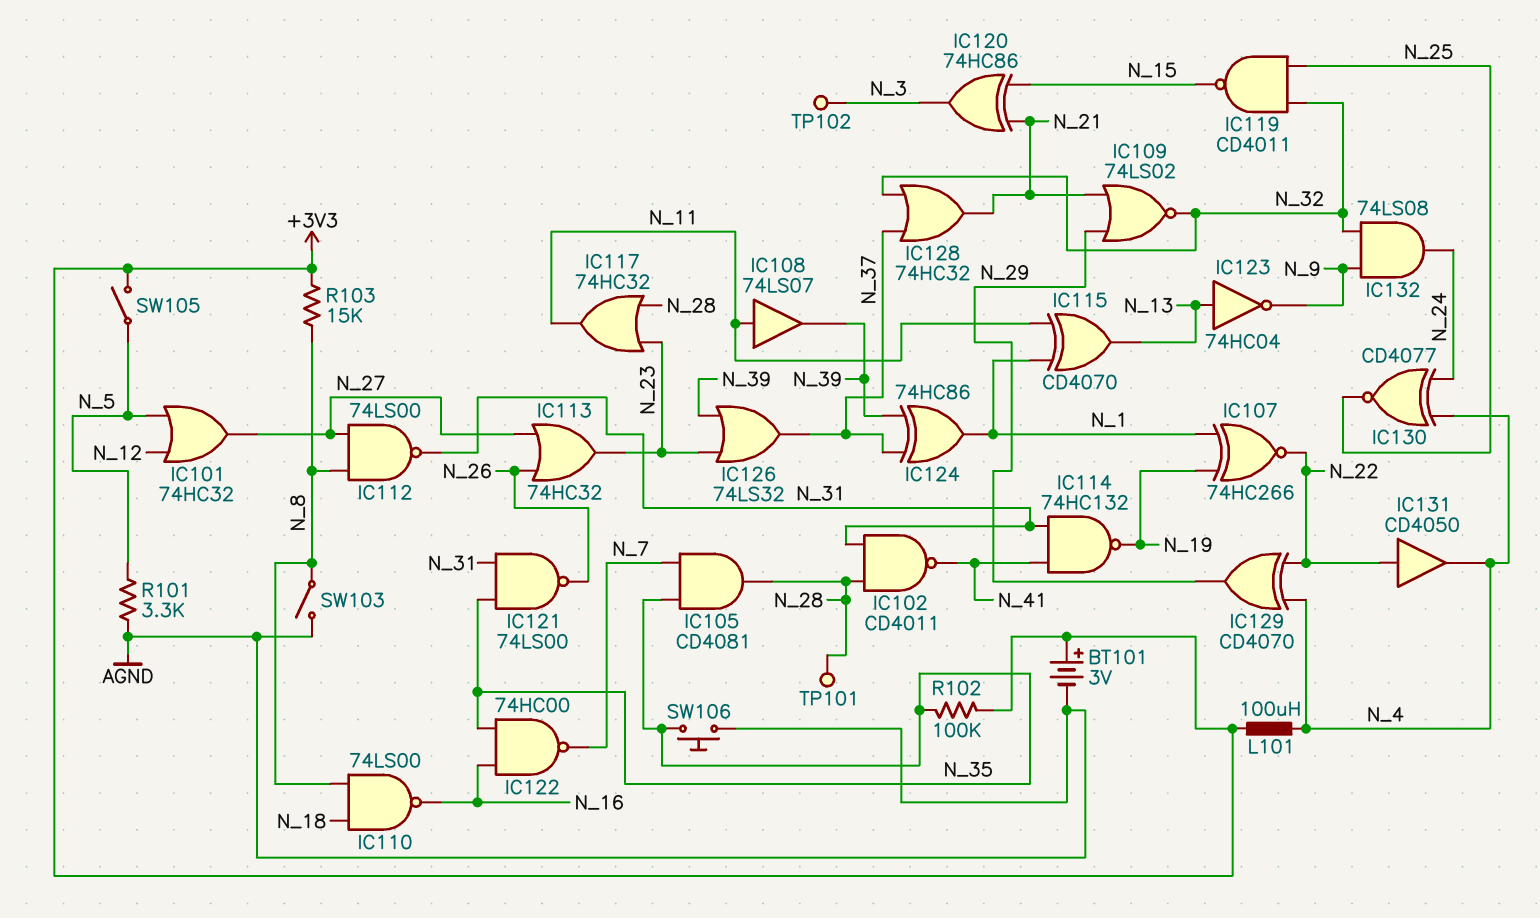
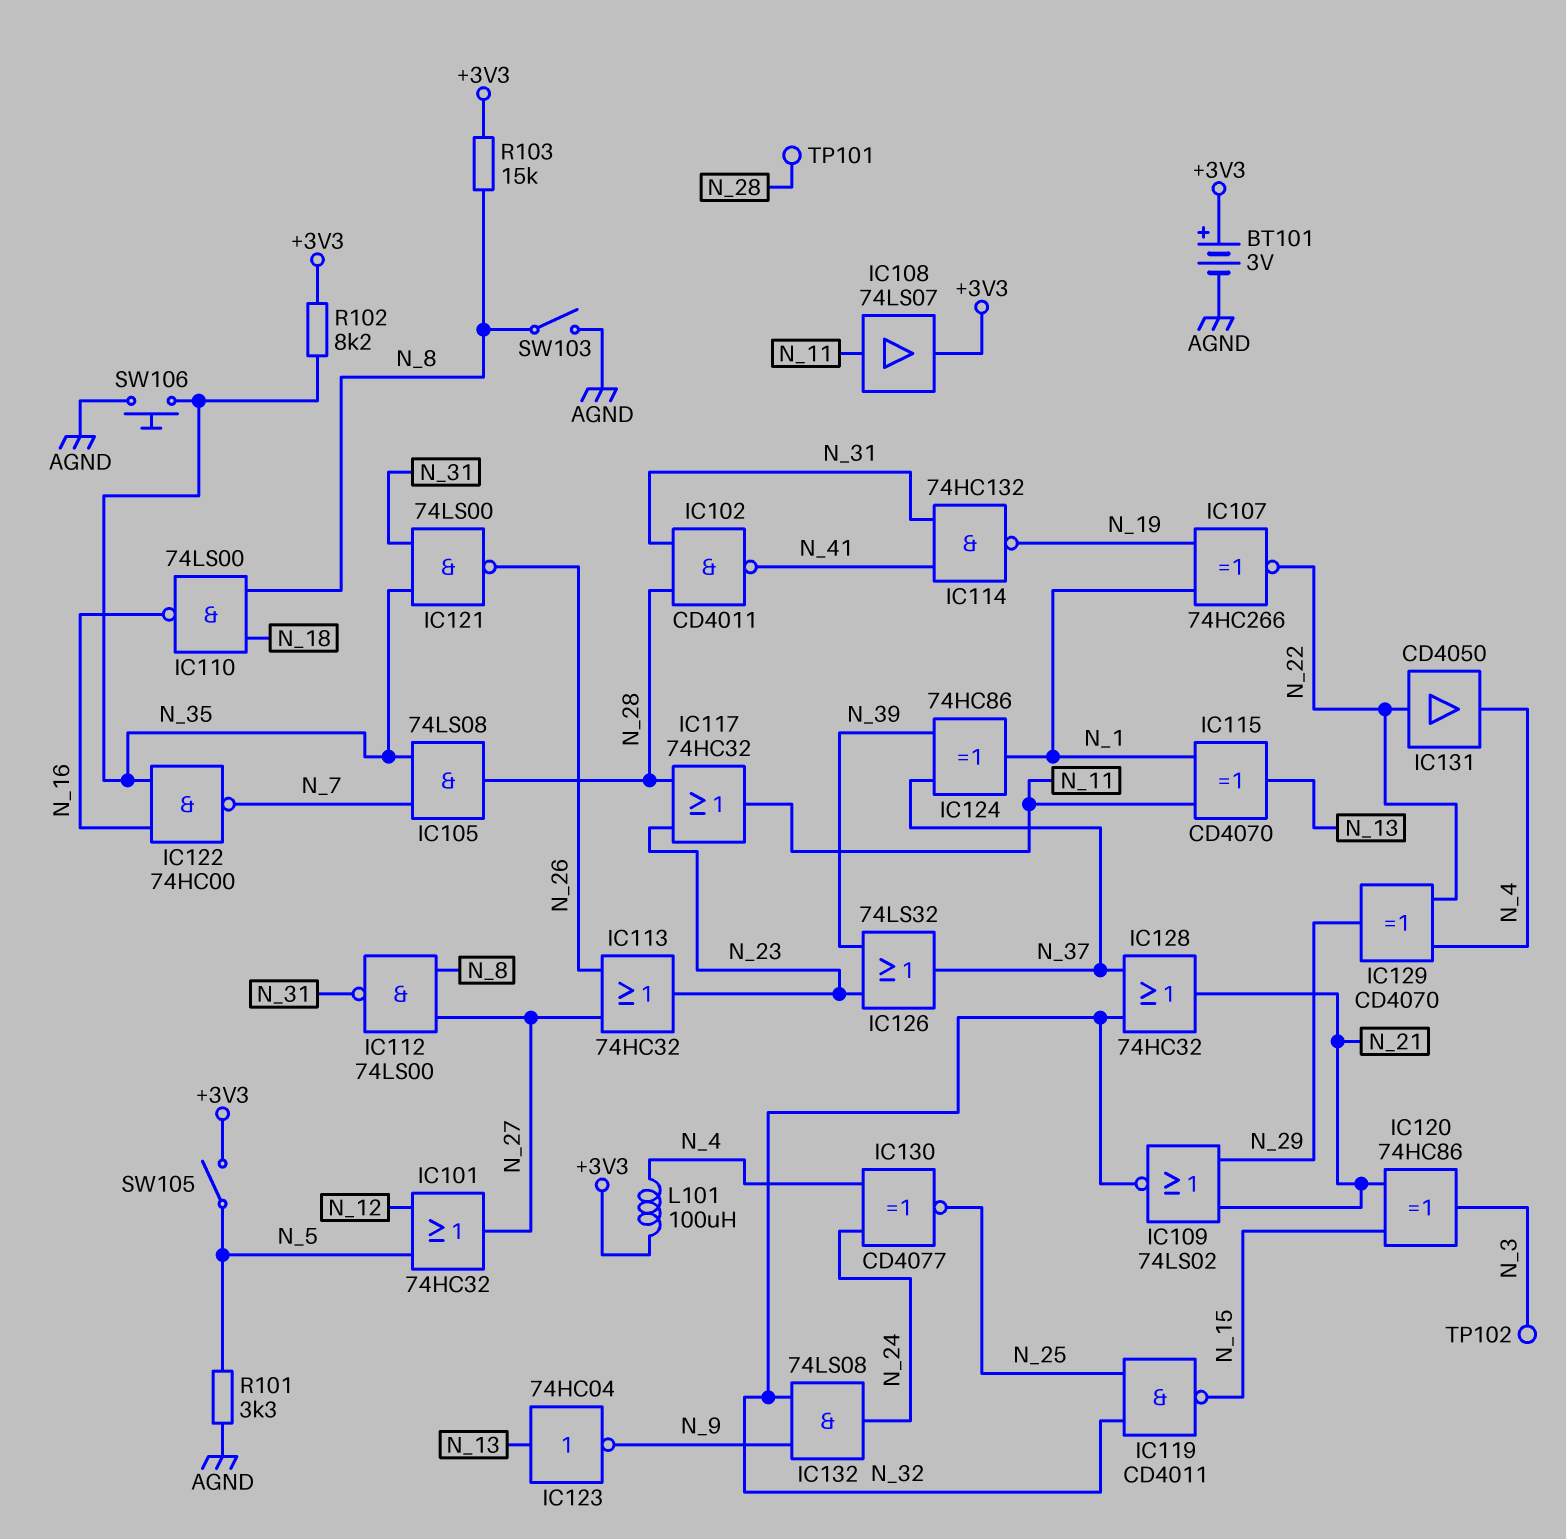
IC105: AND CD4081 (in N_7, in N_35, out N_28) -> AND 74LS08 (in N_7, in N_35, out N_28)
IC108: buffer 74LS07 (in N_11, out N_39) -> buffer 74LS07 (in N_11, out +3V3)
R102: 100k (+3V3, N_35) -> 8.2k (+3V3, N_35)

